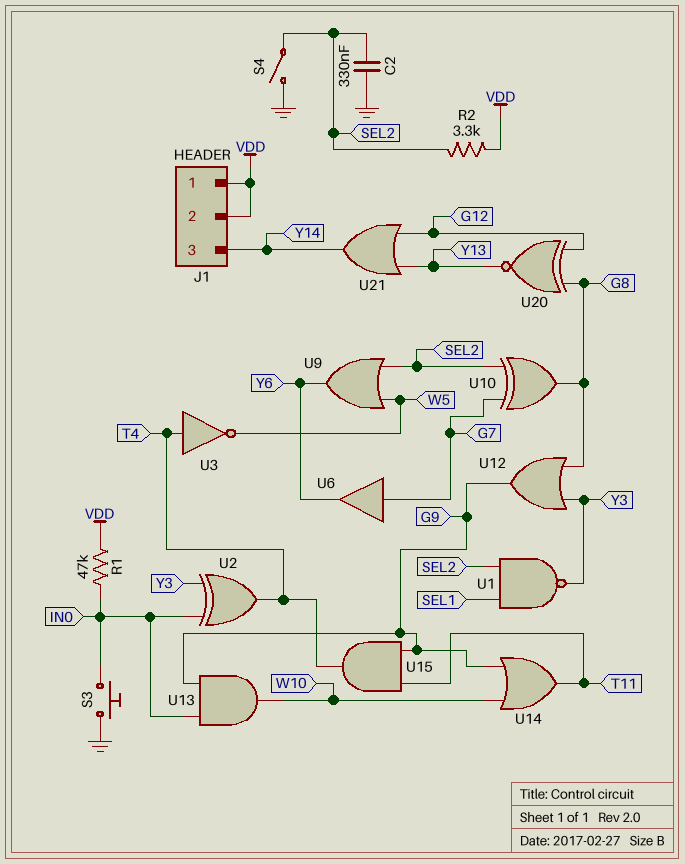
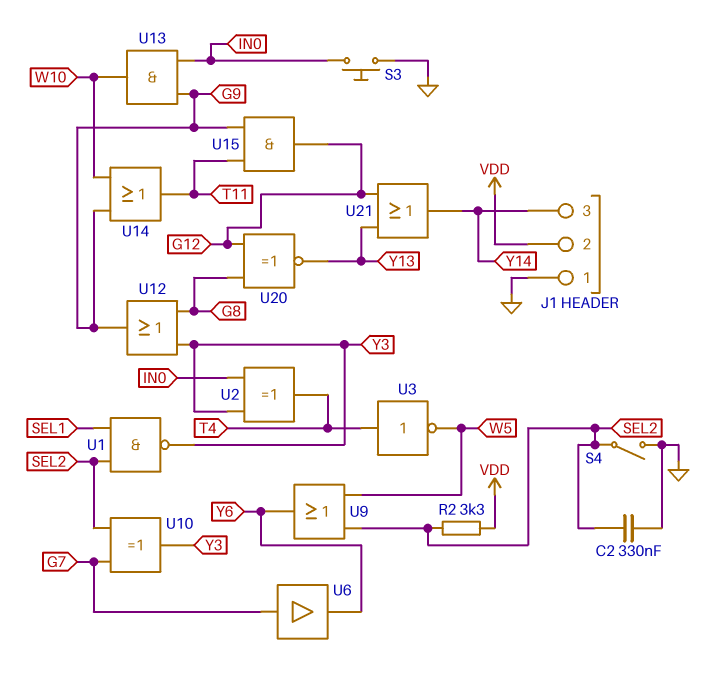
J1 pin 1: VDD -> GND
R1: 47k (IN0, VDD) -> none
U10: XOR (in G7, in SEL2, out G8) -> XOR (in G7, in SEL2, out Y3)
U15: AND (in G9, in T11, out T4) -> AND (in G9, in T11, out G12)

